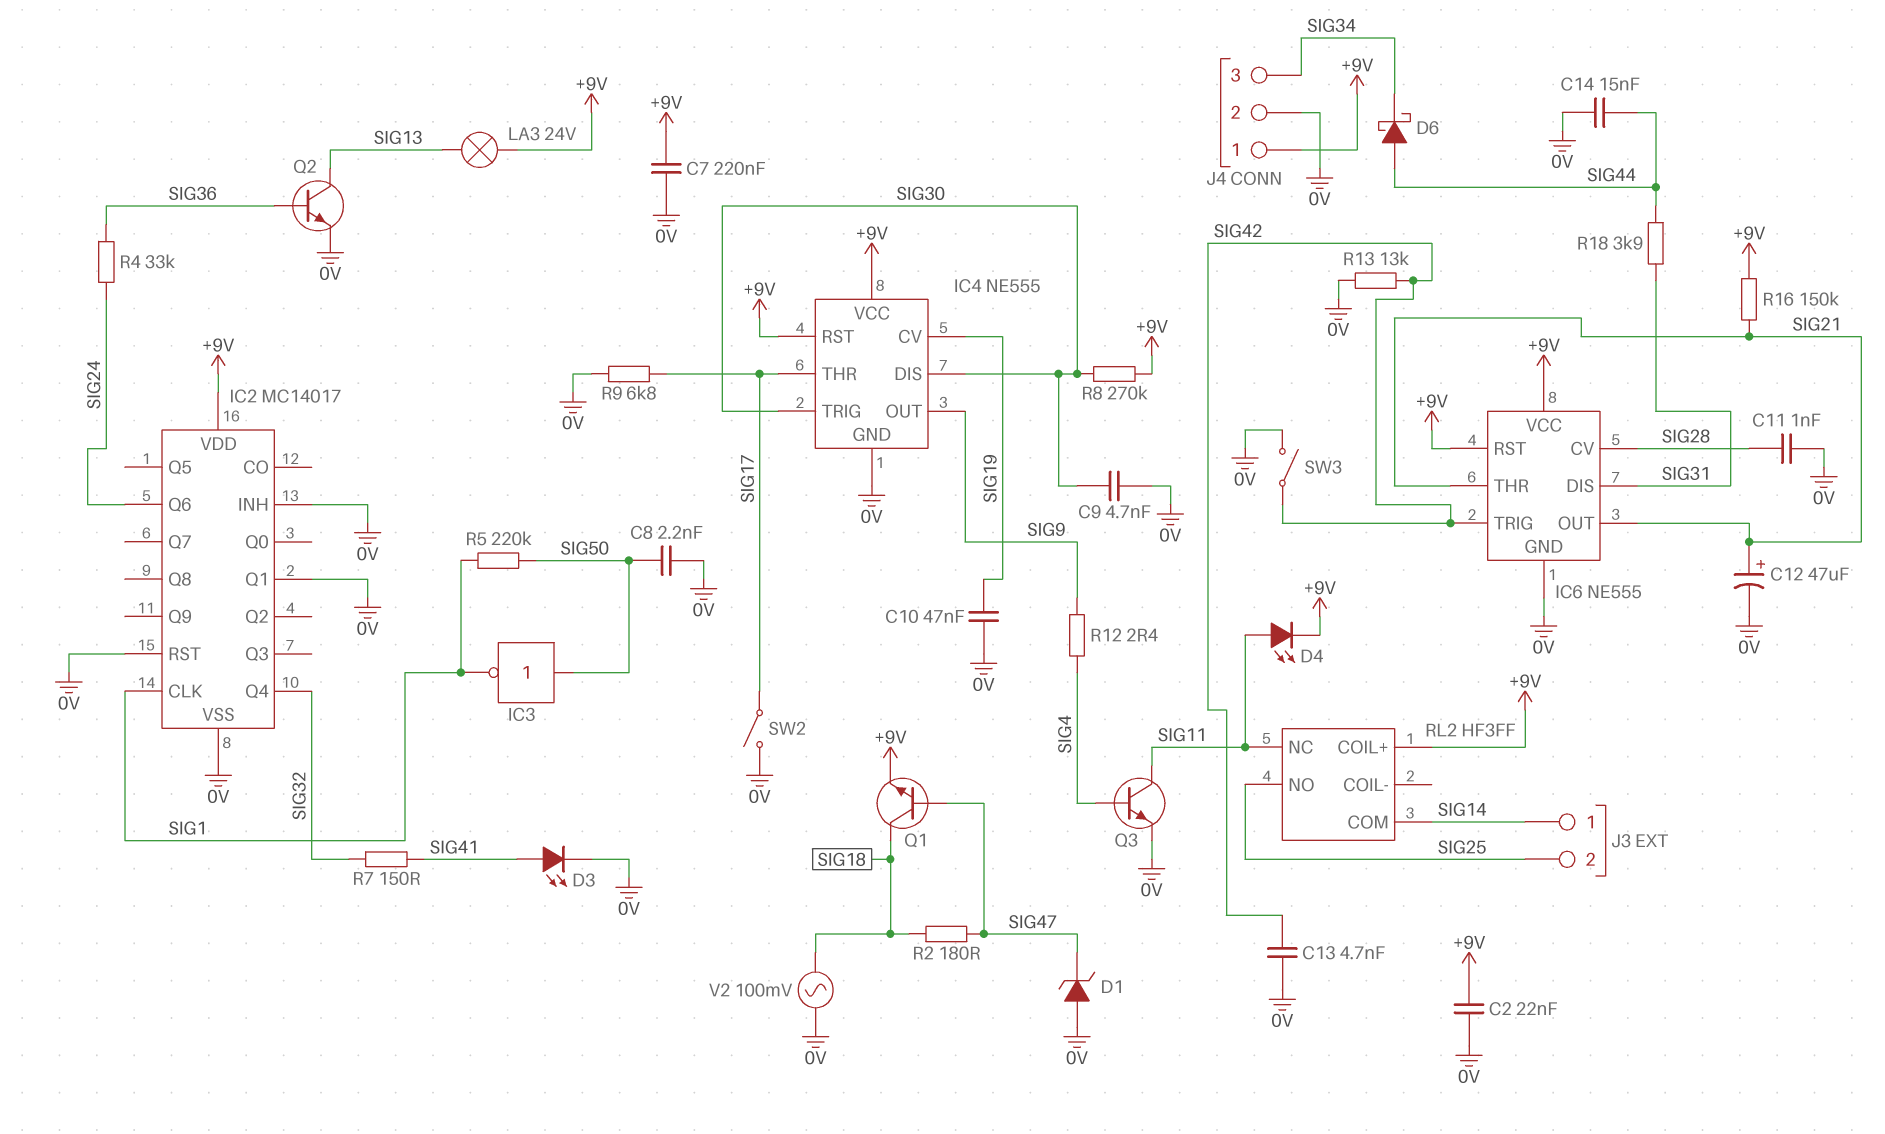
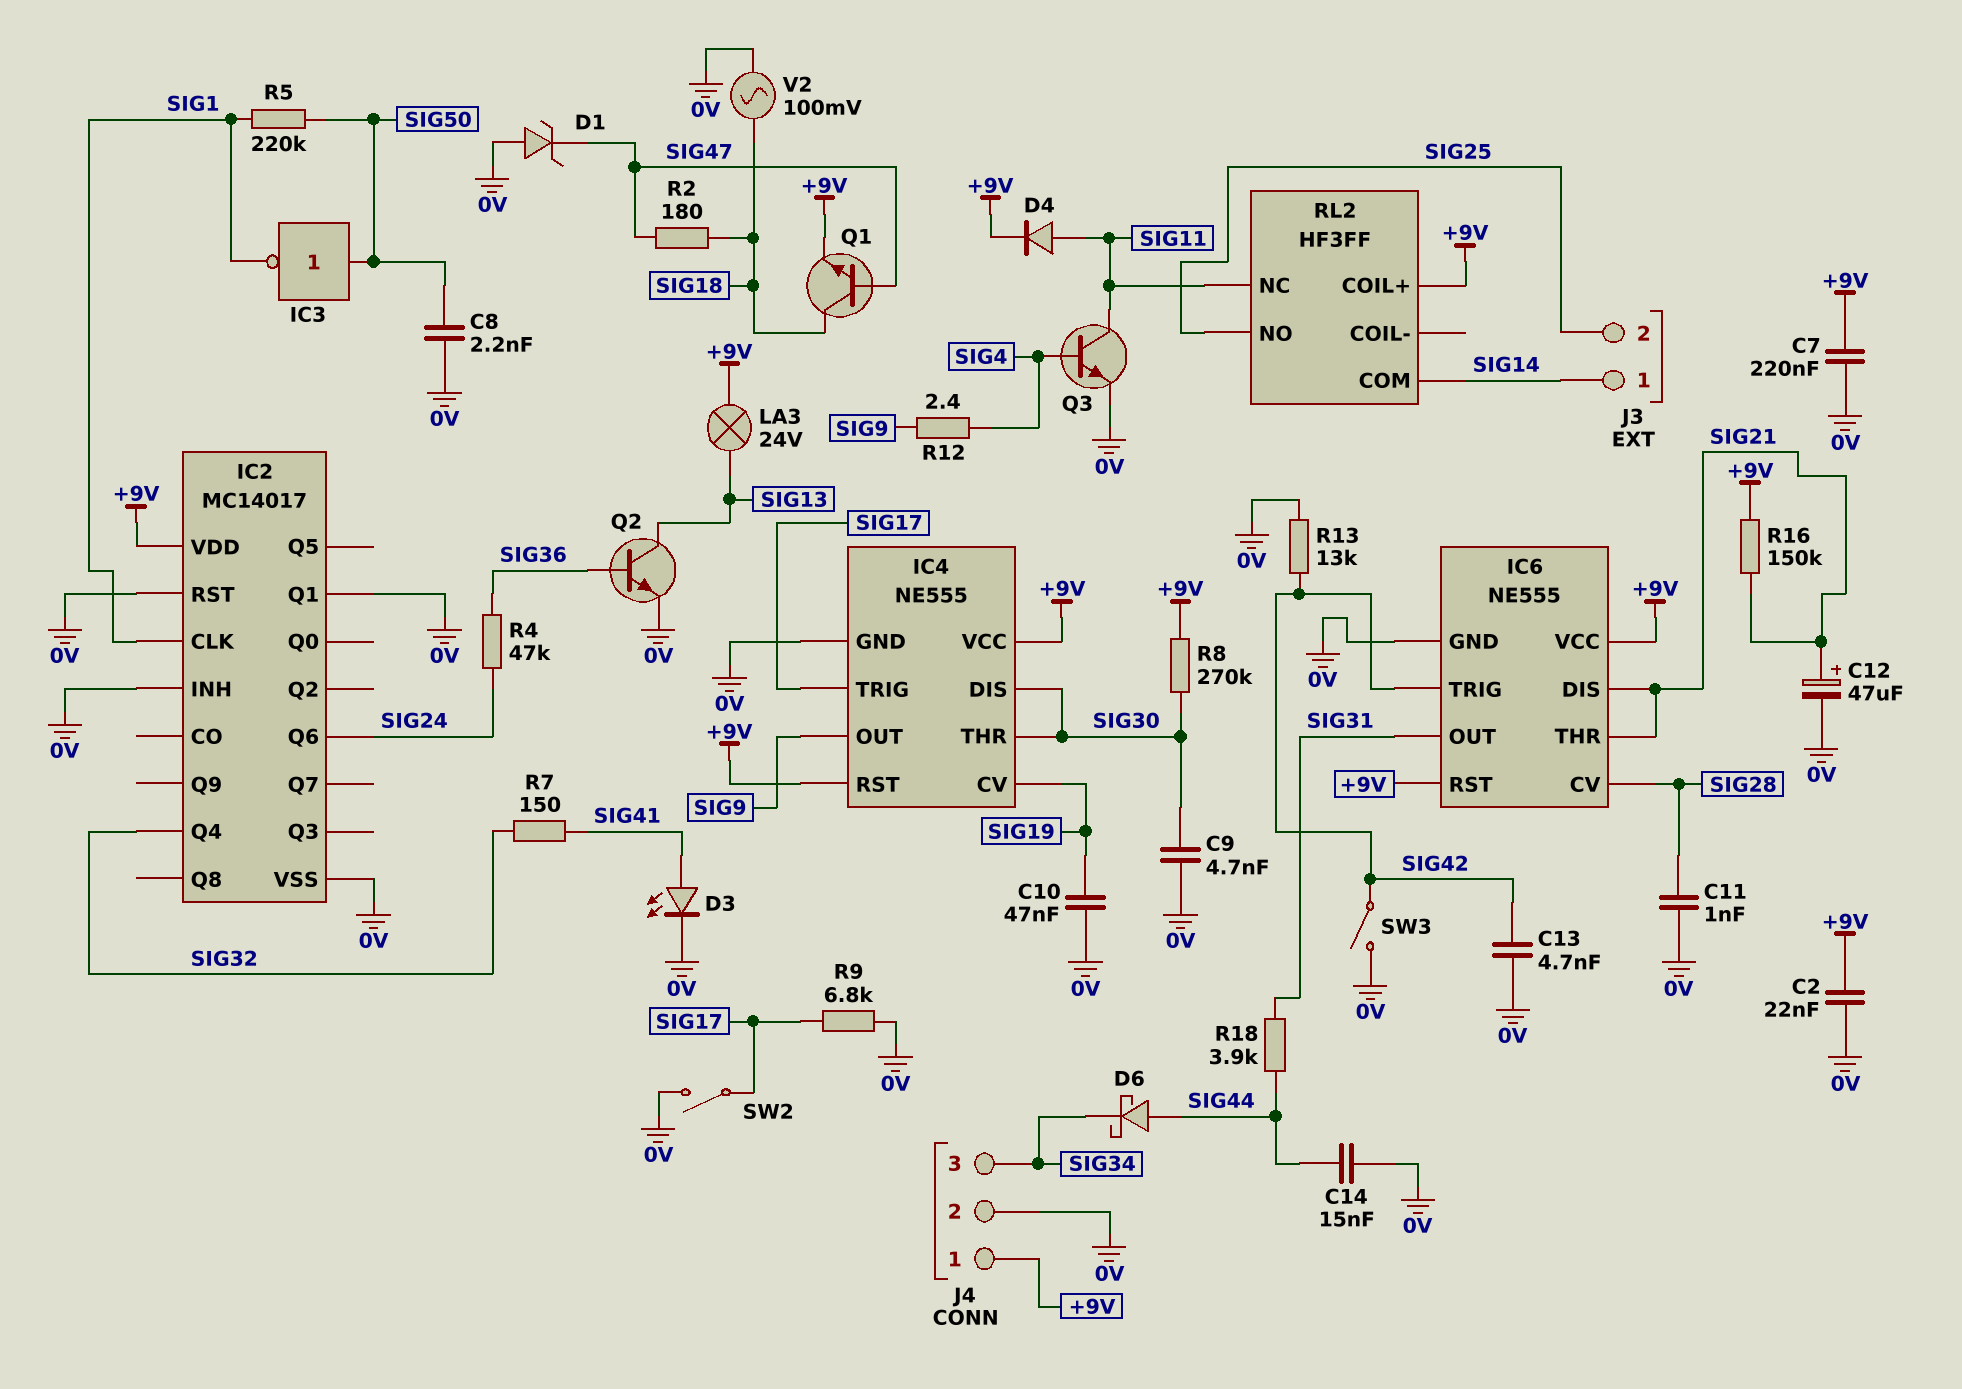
D4: LED (A SIG11, K +9V) -> diode (A SIG11, K +9V)
IC4 pin THR: SIG17 -> SIG30
IC4 pin TRIG: SIG30 -> SIG17
IC6 pin DIS: SIG31 -> SIG21
IC6 pin OUT: SIG21 -> SIG31
R4: 33k (SIG24, SIG36) -> 47k (SIG24, SIG36)

